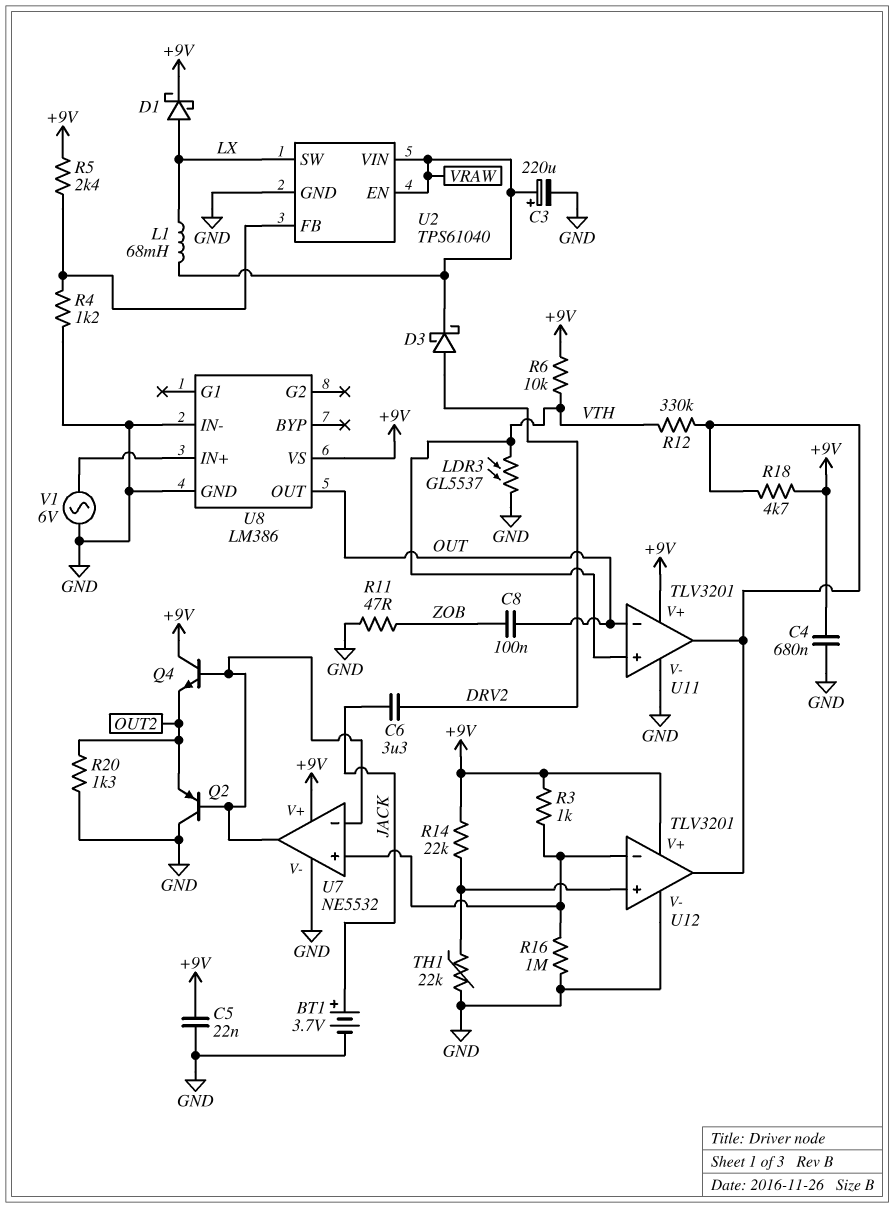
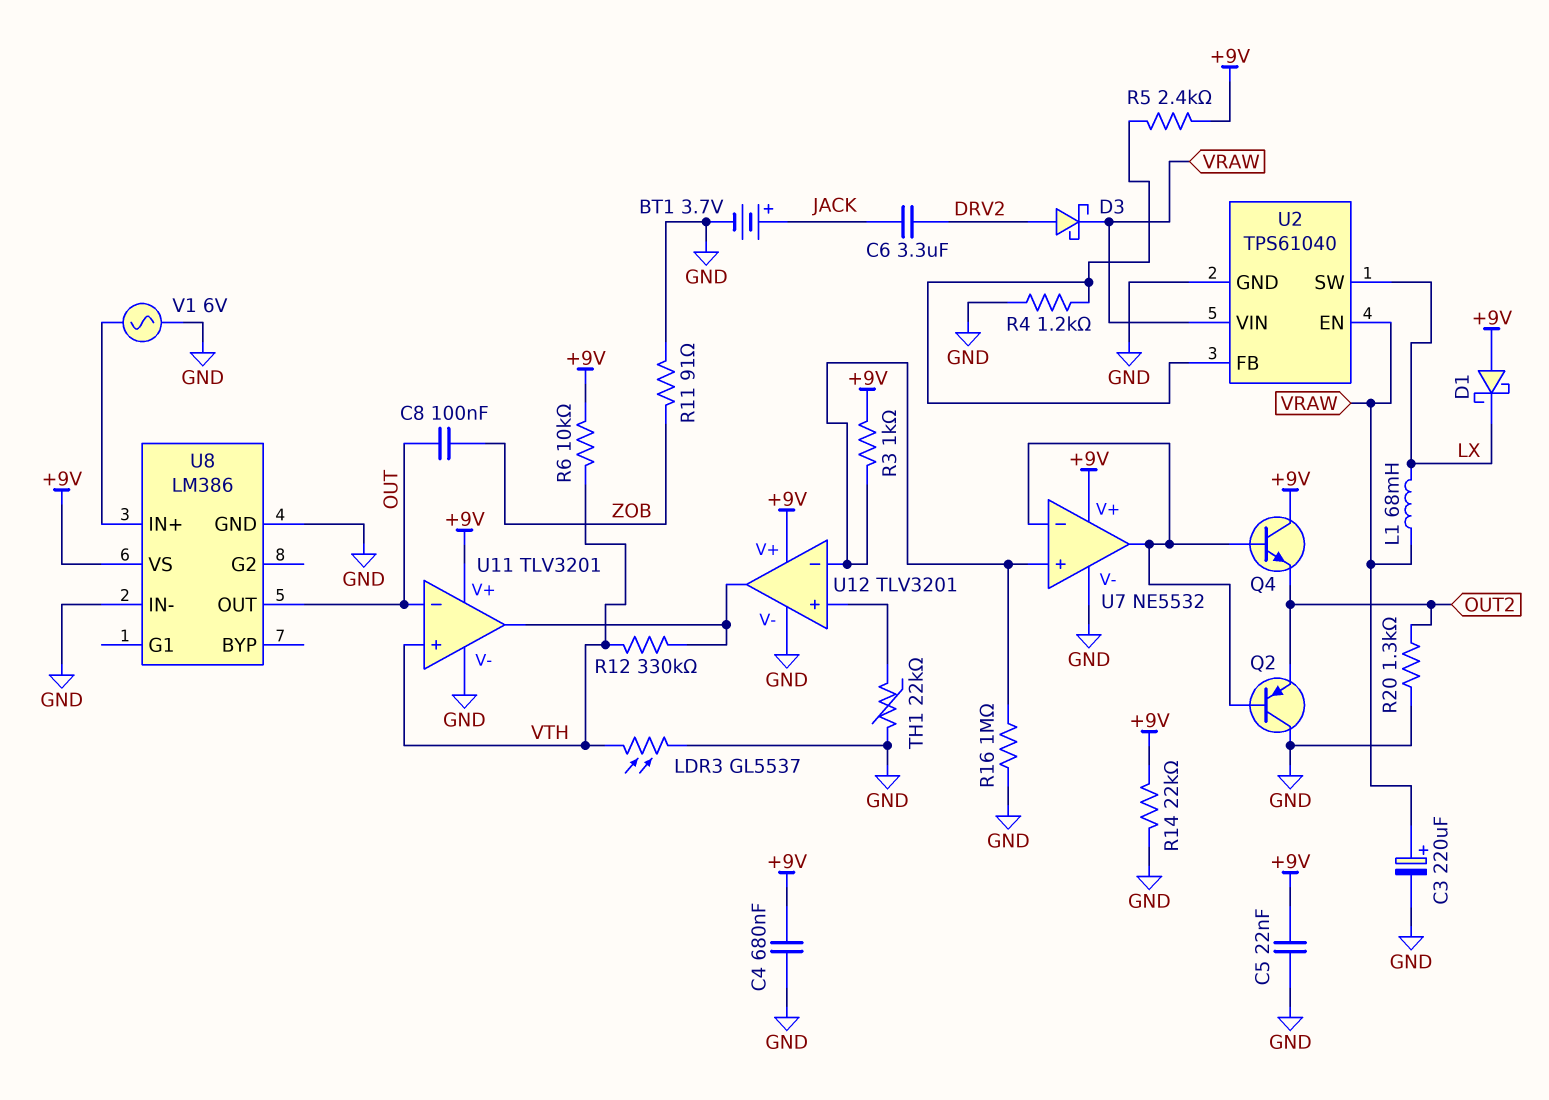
D1: schottky (A LX, K +9V) -> schottky (A +9V, K LX)
R11: 47 (GND, ZOB) -> 91 (GND, ZOB)
R14: 22k (+9V, U12/in+) -> 22k (+9V, GND)
R18: 4.7k (+9V, U11/out) -> none

